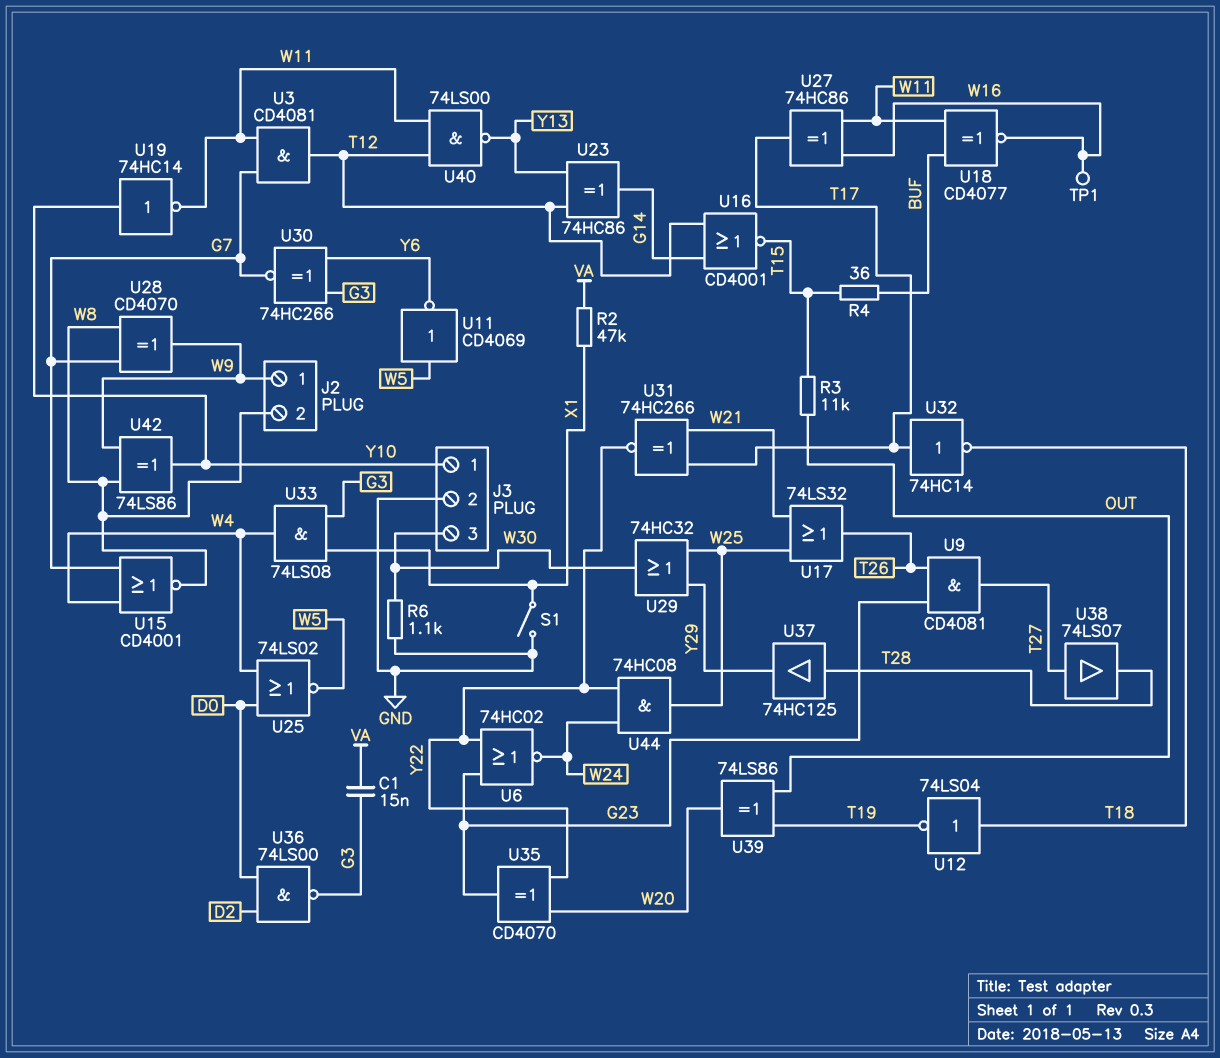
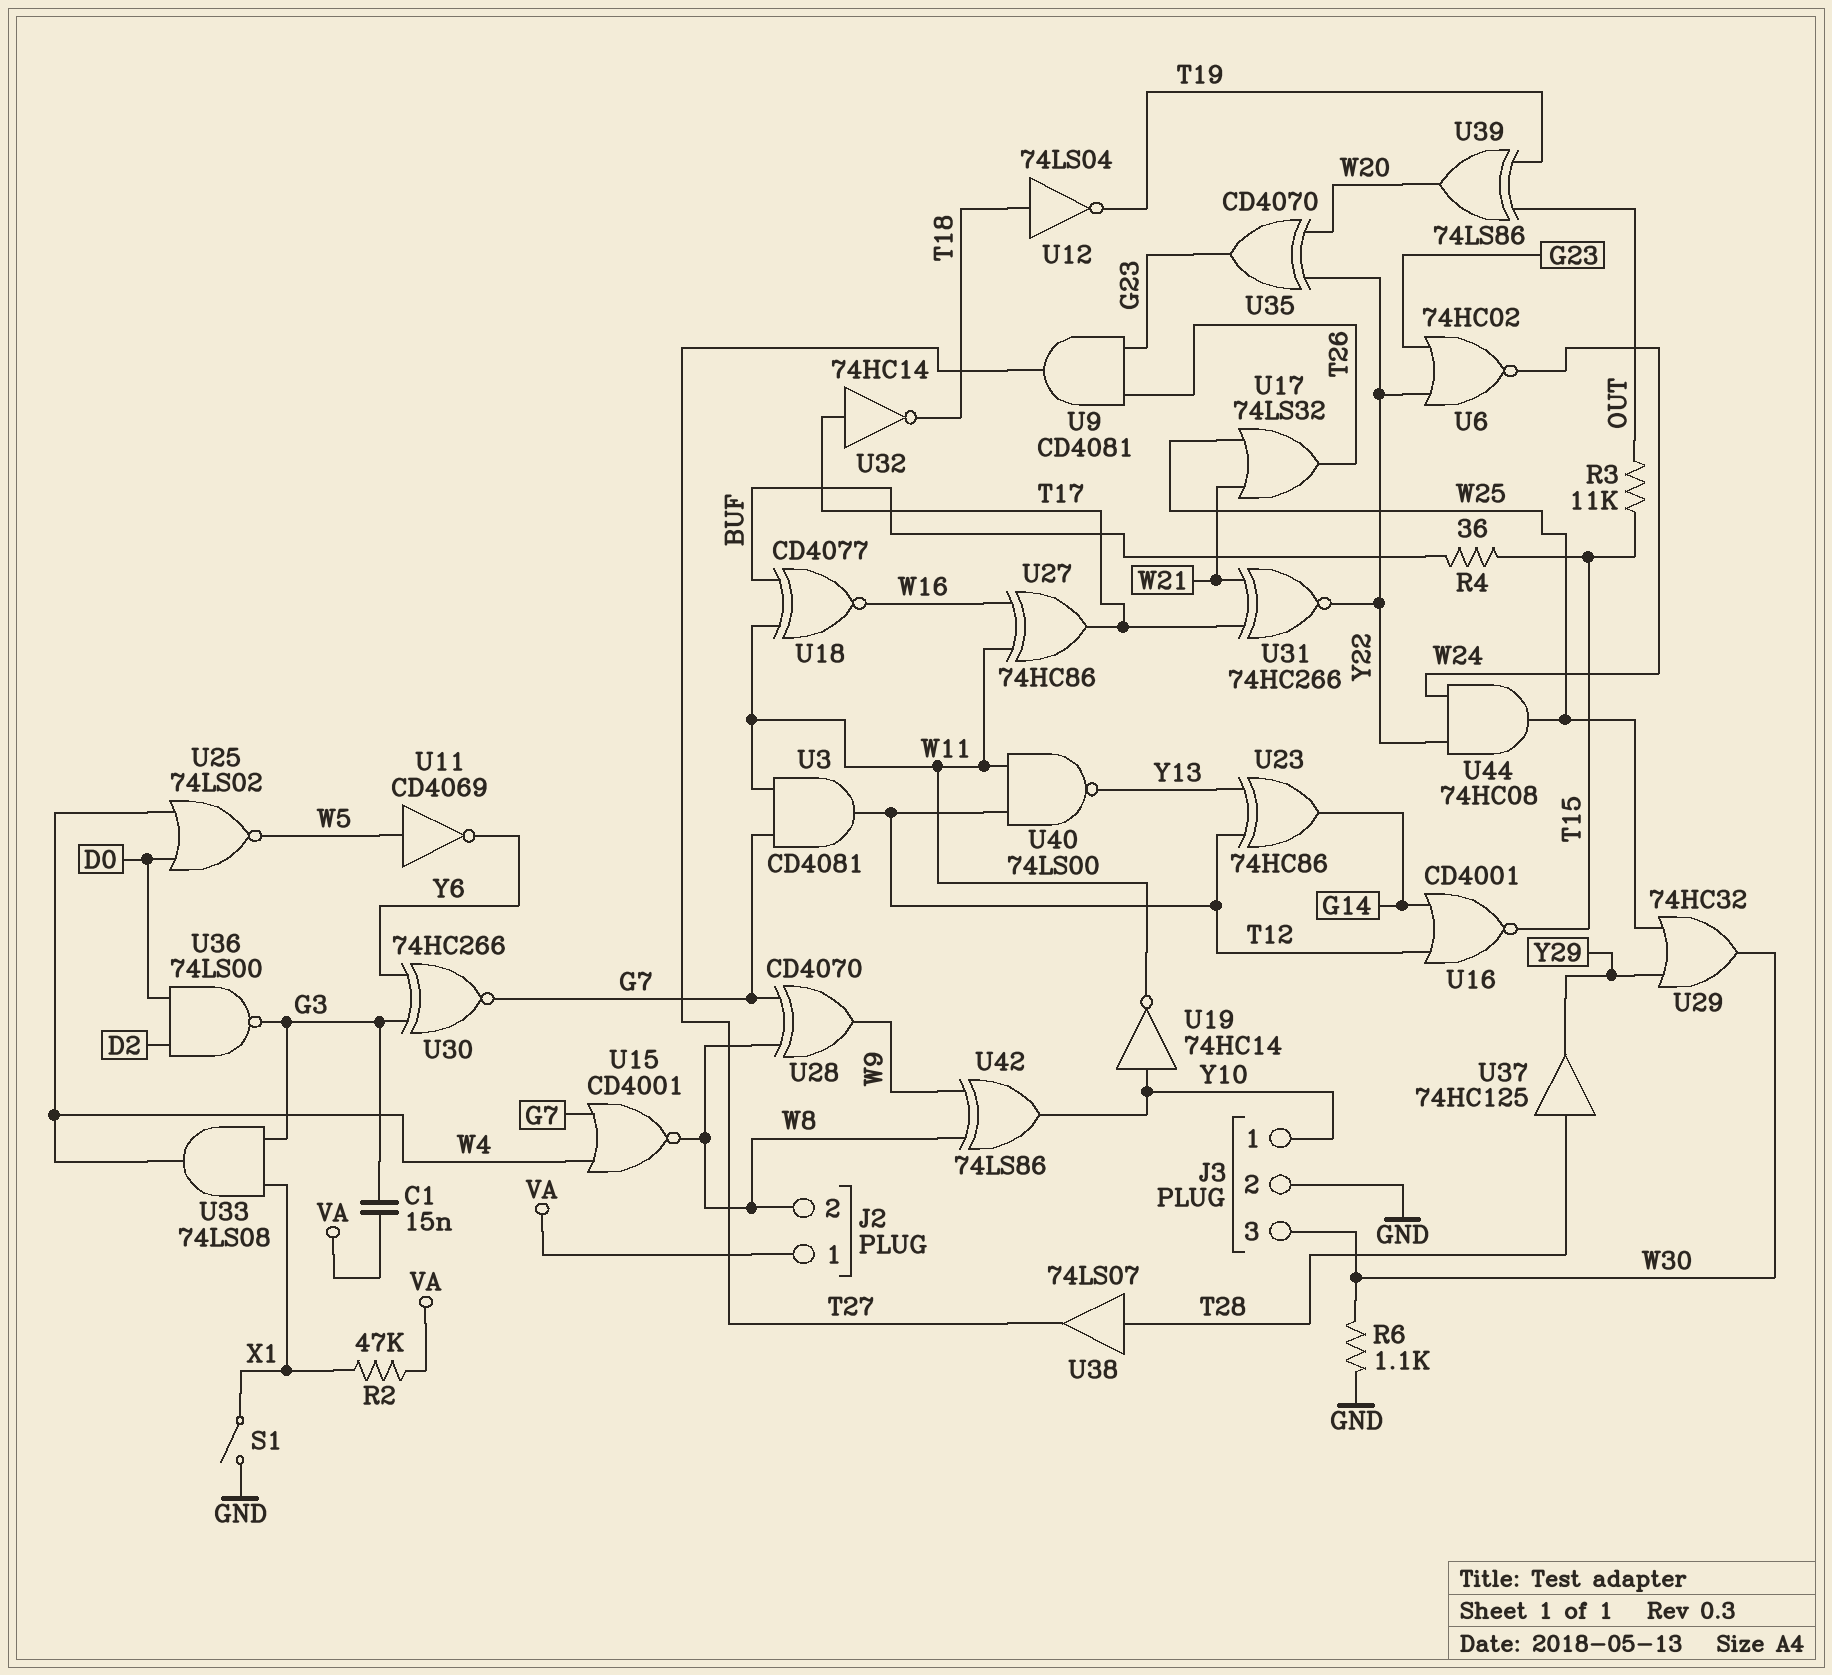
J2 pin 1: W9 -> VA
TP1: test point (W16) -> none
U38: buffer 74LS07 (in T27, out T28) -> buffer 74LS07 (in T28, out T27)

